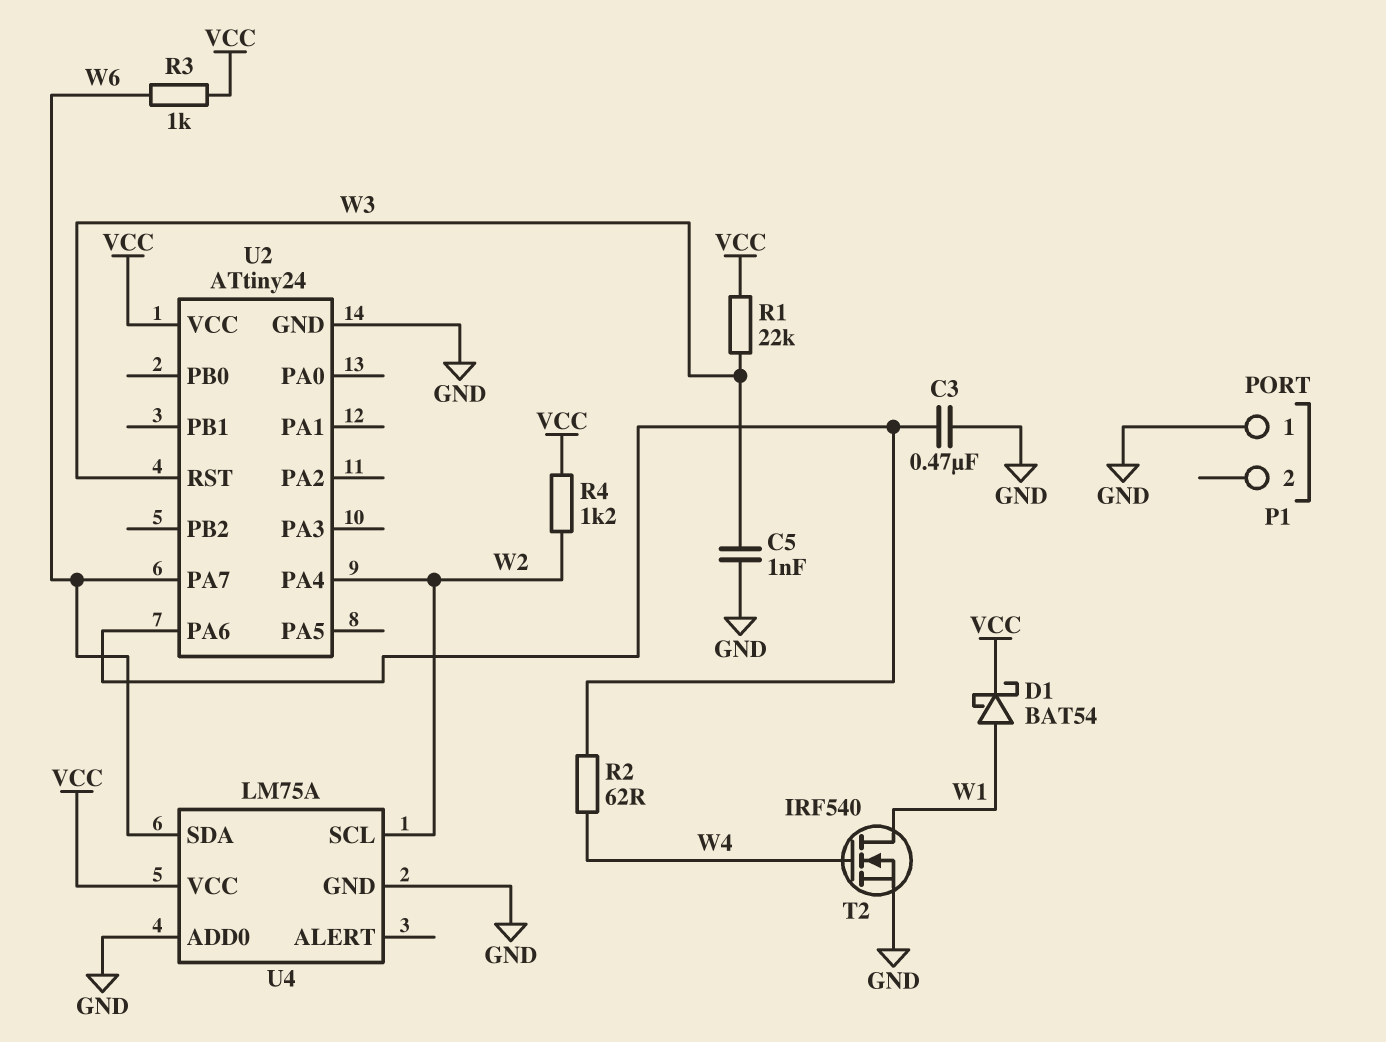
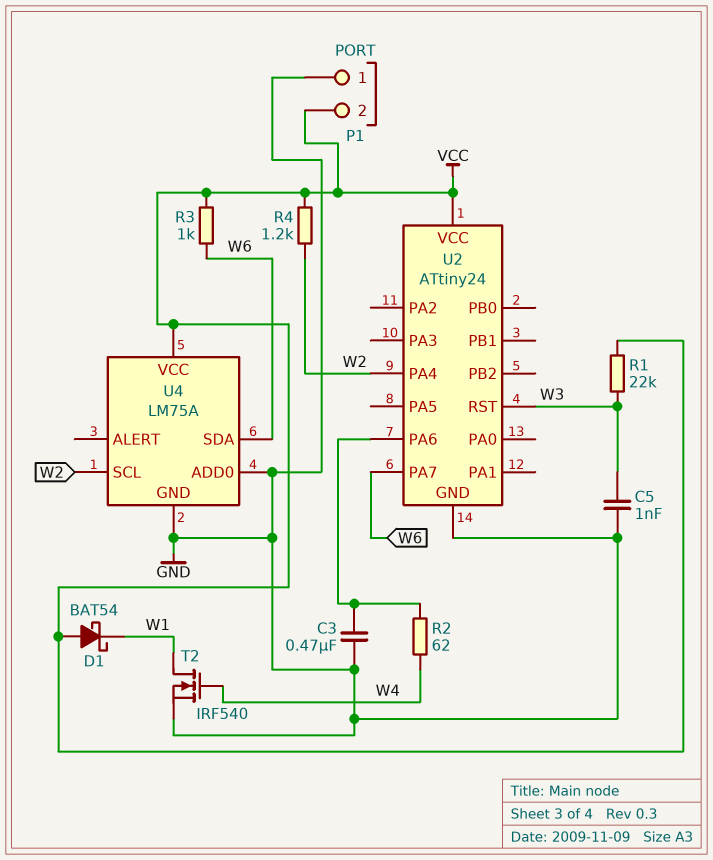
D1: schottky BAT54 (A W1, K VCC) -> schottky BAT54 (A VCC, K W1)
P1 pin 2: none -> VCC

